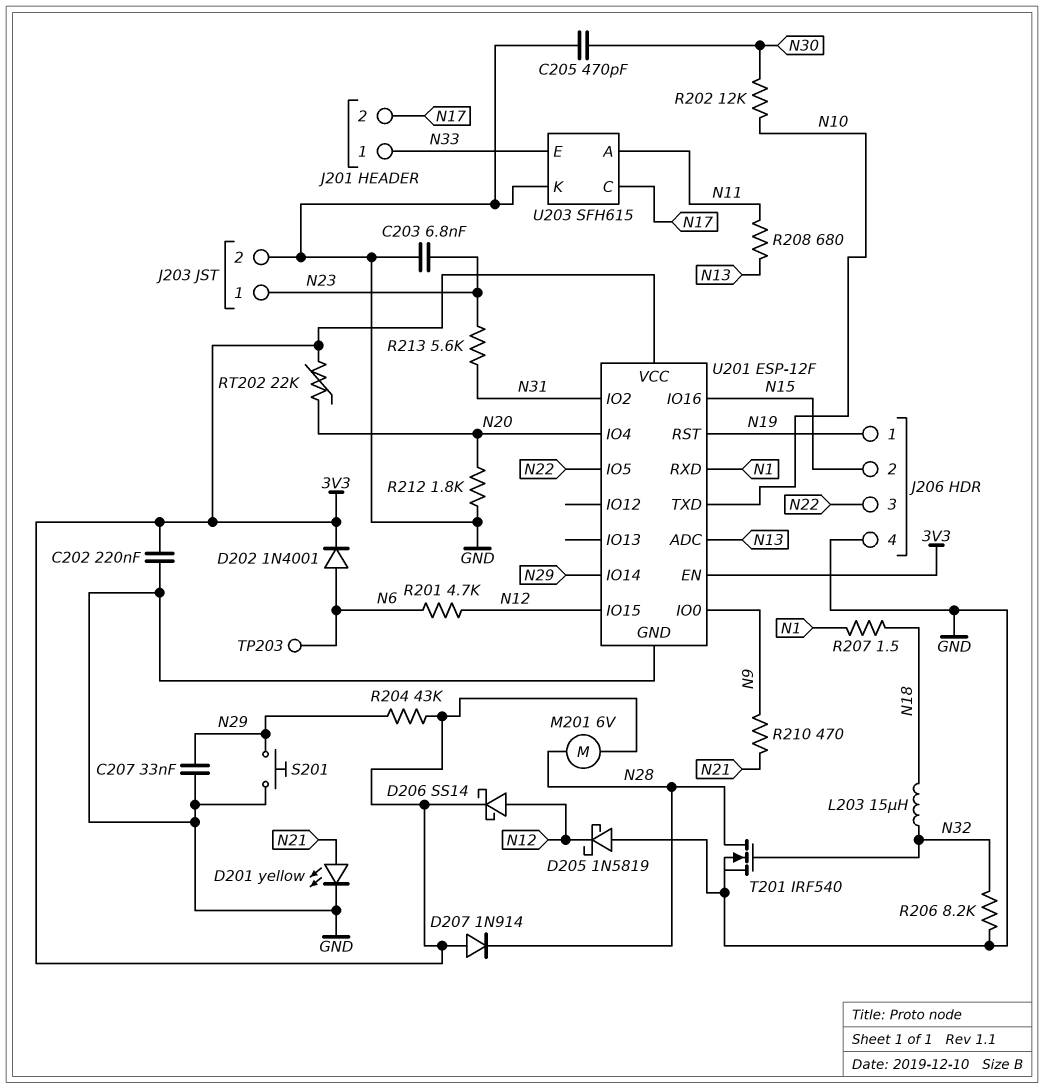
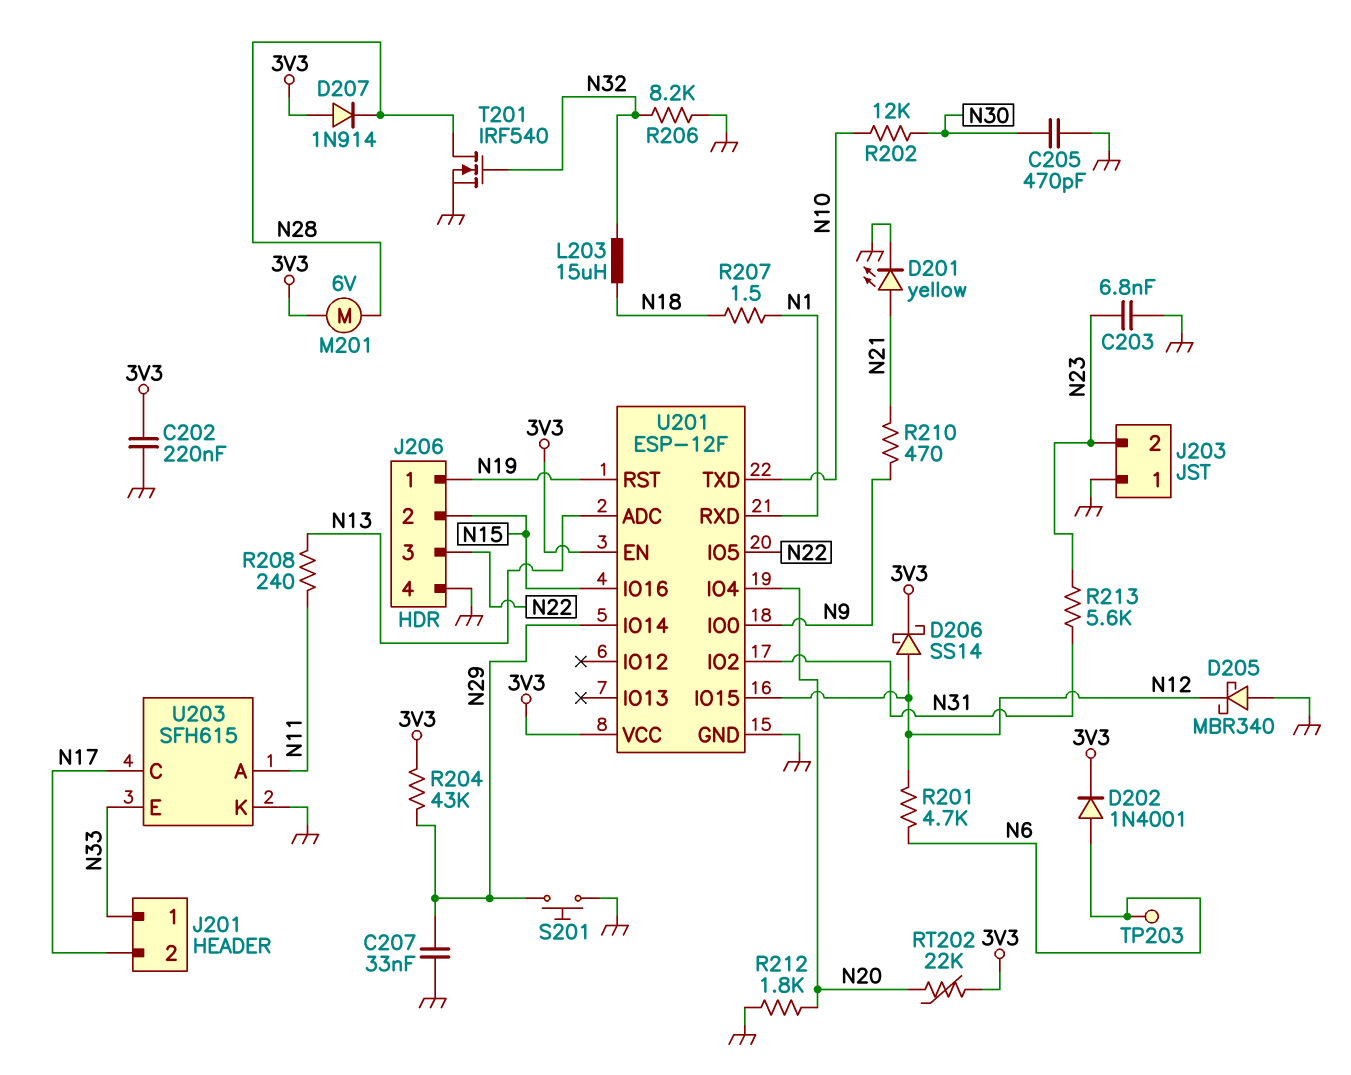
D205: schottky 1N5819 (A GND, K N12) -> schottky MBR340 (A GND, K N12)
J203 pin 1: N23 -> GND
J203 pin 2: GND -> N23
R208: 680 (N11, N13) -> 240 (N11, N13)

